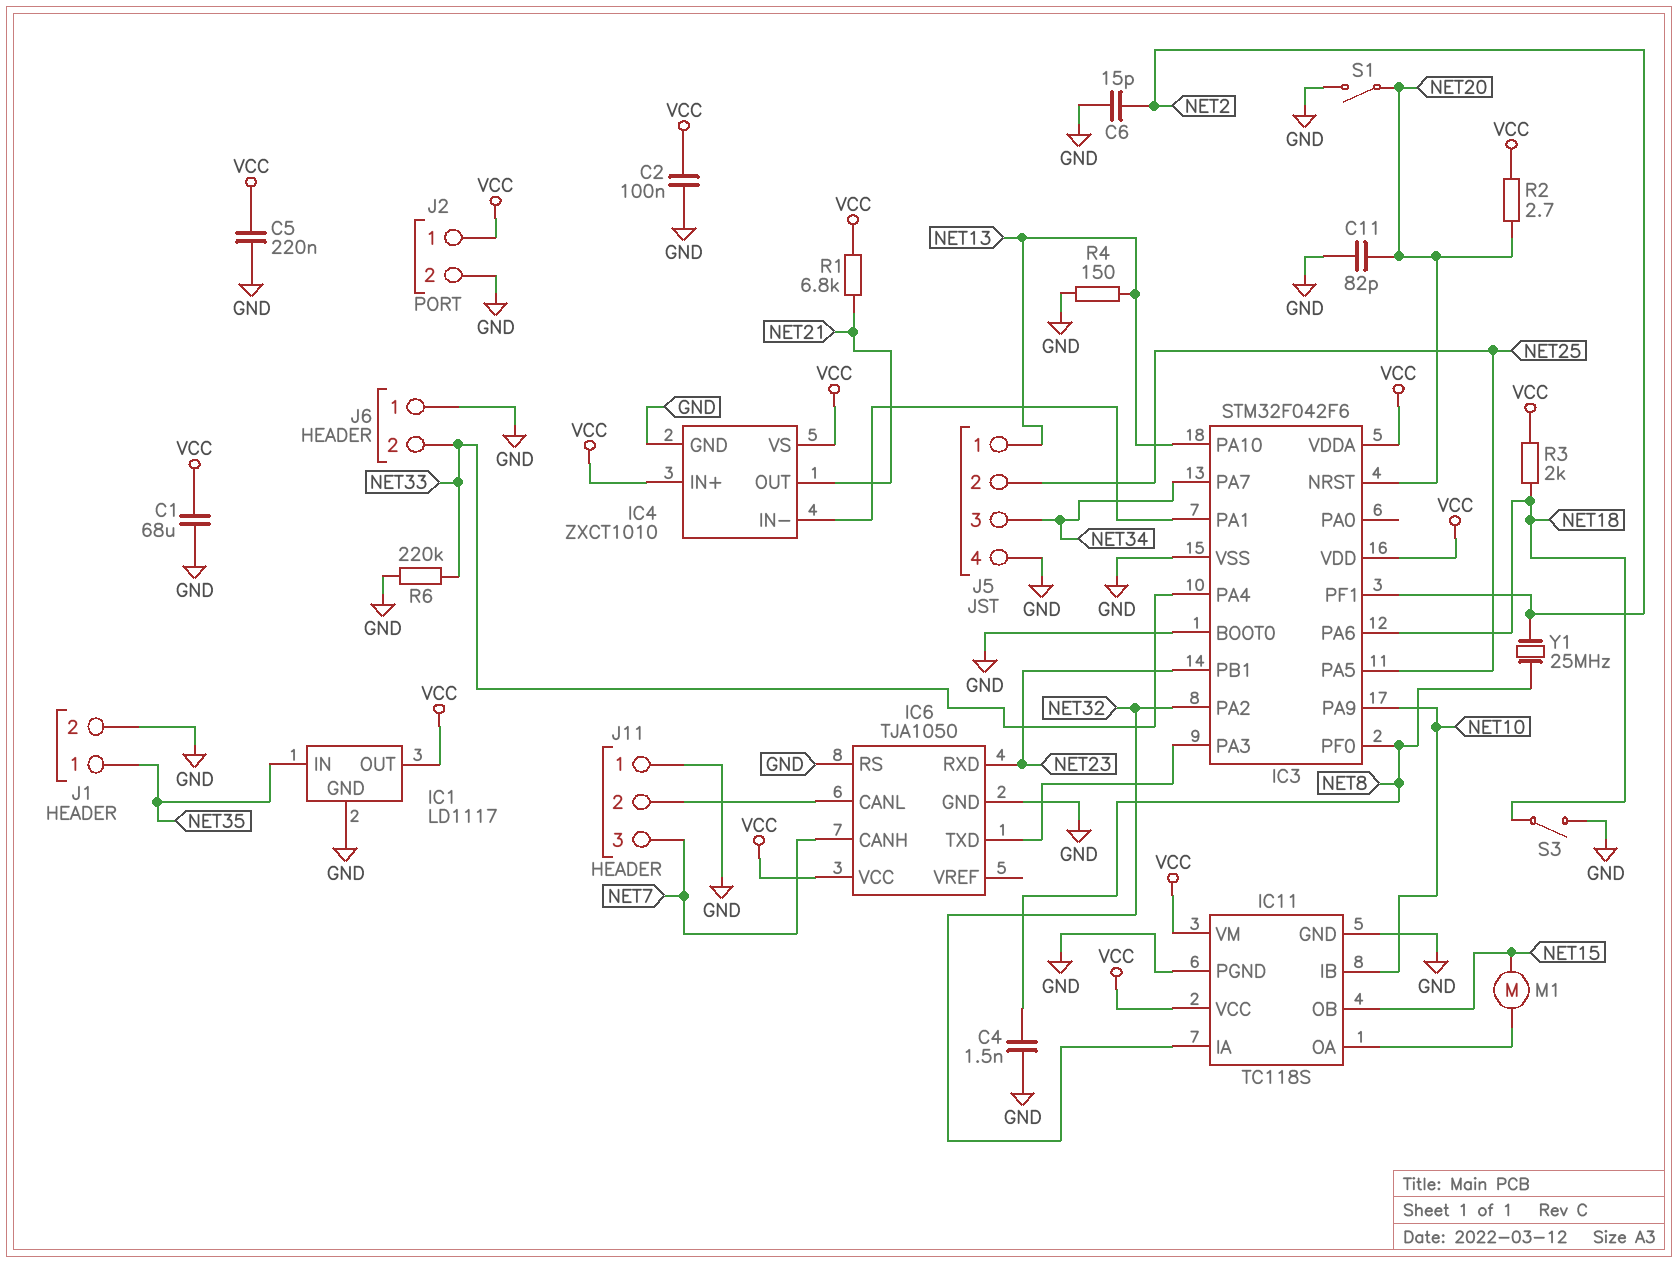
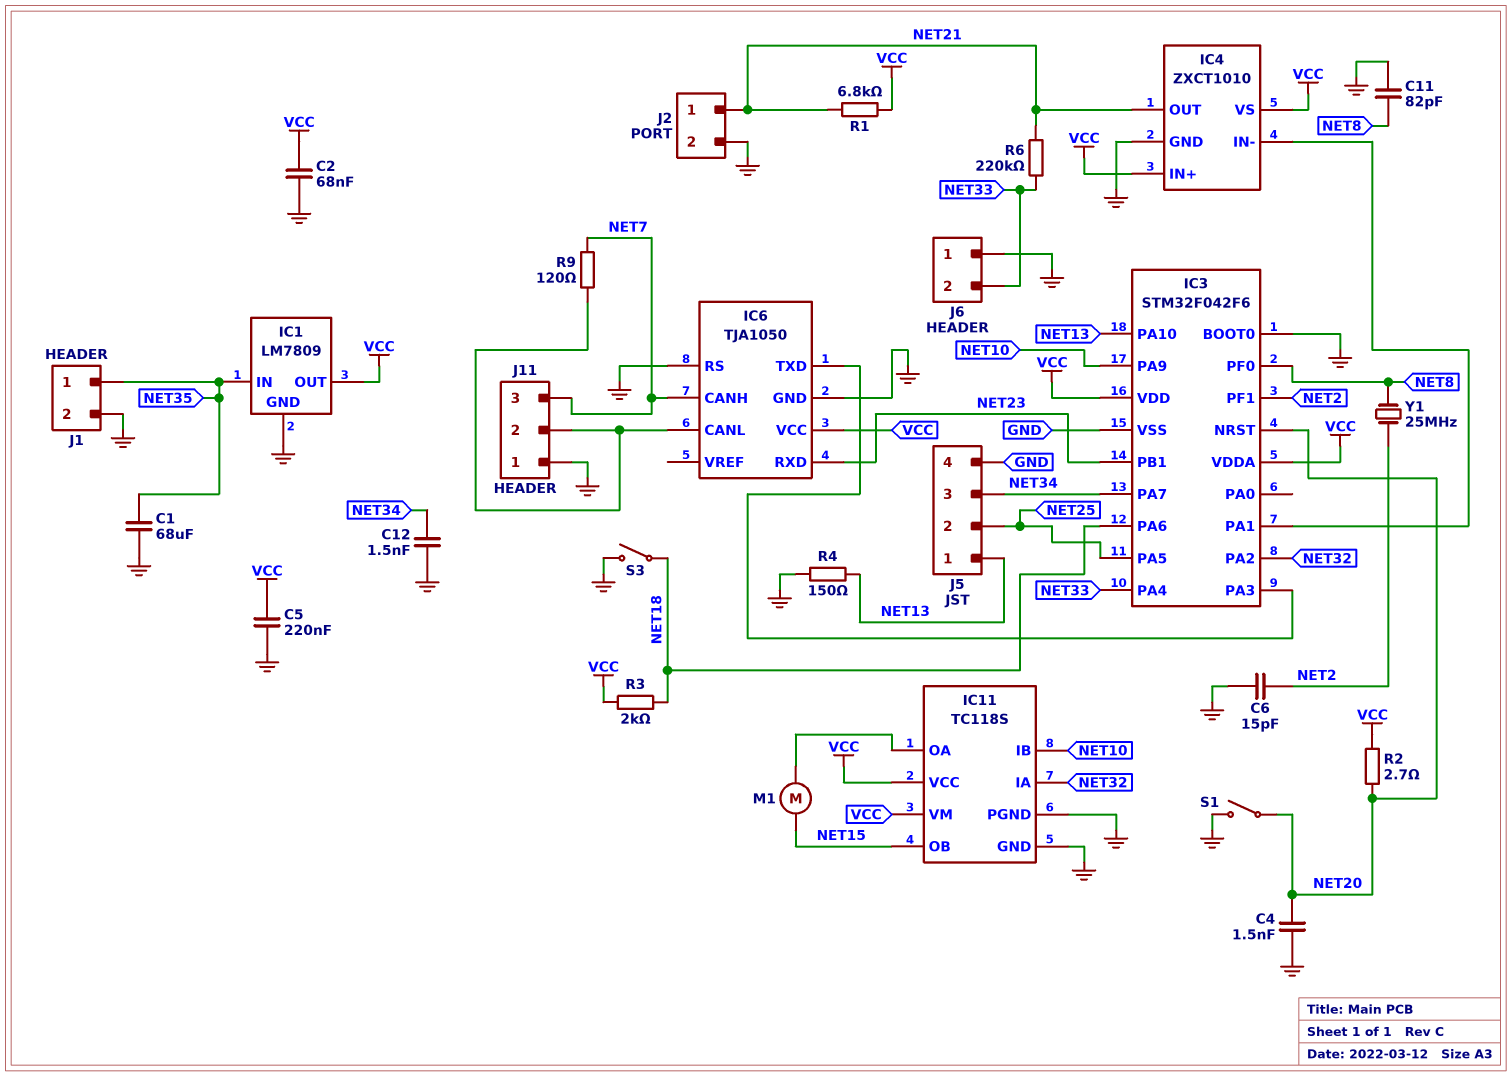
C1: 68uF (GND, VCC) -> 68uF (GND, NET35)
C2: 100nF (GND, VCC) -> 68nF (GND, VCC)
C4: 1.5nF (GND, NET8) -> 1.5nF (GND, NET20)
C11: 82pF (GND, NET20) -> 82pF (GND, NET8)
C12: none -> 1.5nF (GND, NET34)
IC1: LD1117 -> LM7809
J2 pin 1: VCC -> NET21
R6: 220k (GND, NET33) -> 220k (NET21, NET33)
R9: none -> 120 (IC6/CANL, NET7)

